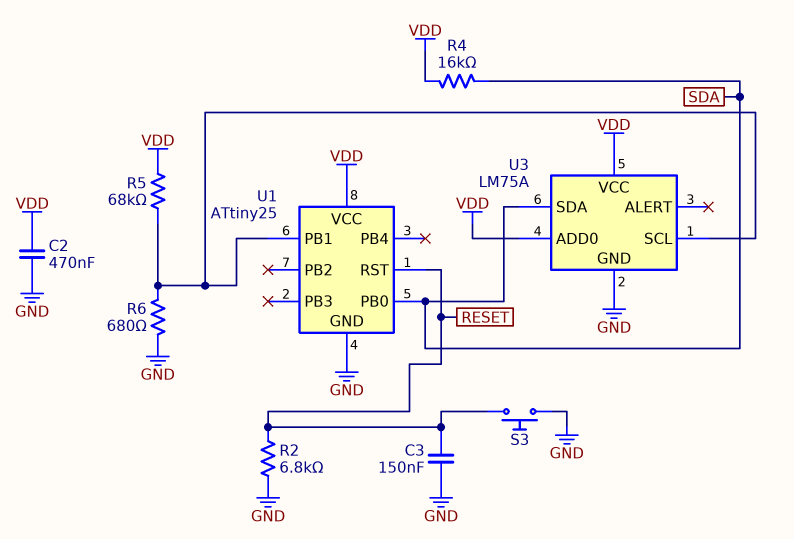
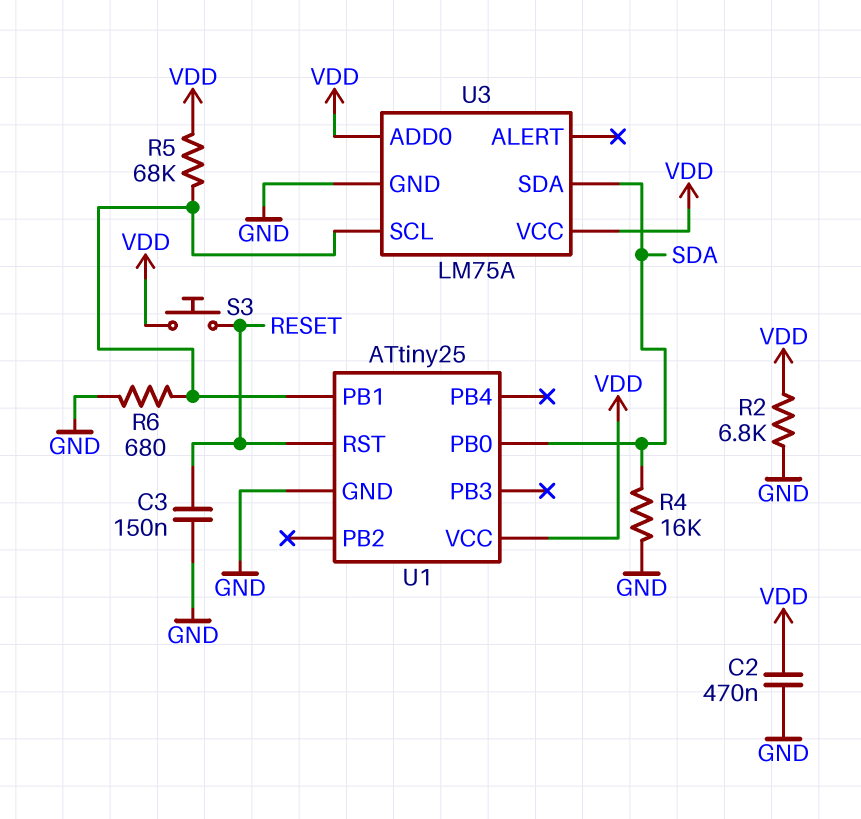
R2: 6.8k (GND, RESET) -> 6.8k (GND, VDD)
R4: 16k (SDA, VDD) -> 16k (GND, SDA)
S3: button (GND, RESET) -> button (RESET, VDD)

